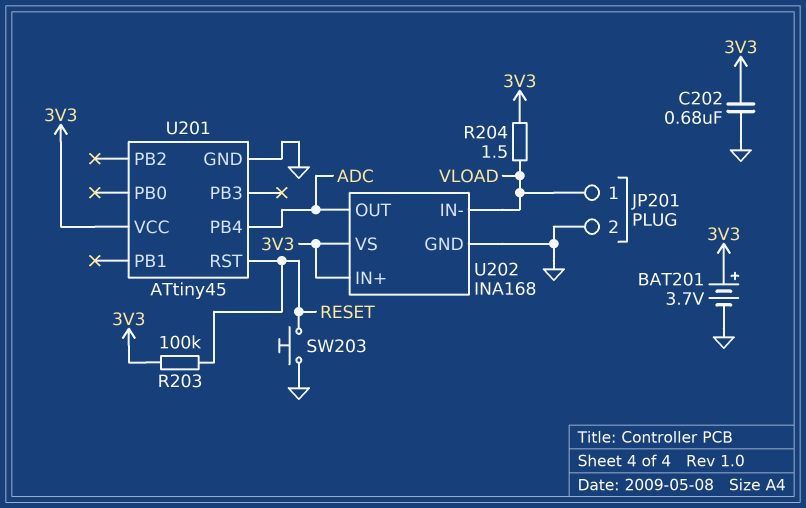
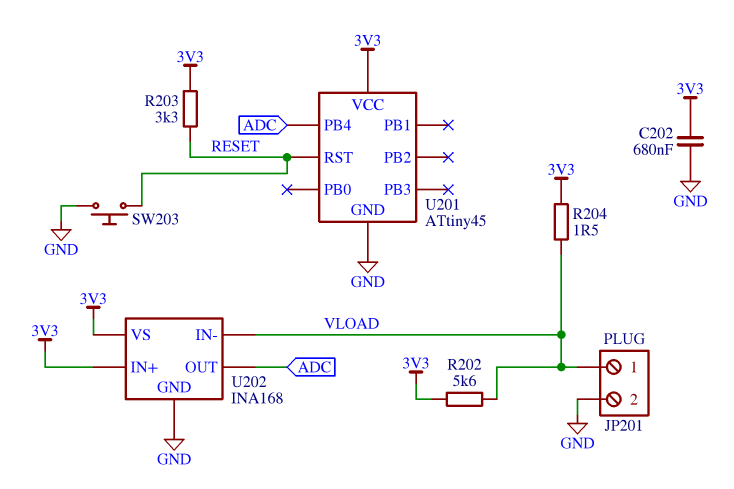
BAT201: 3.7V (plus 3V3, minus GND) -> none
R202: none -> 5.6k (3V3, VLOAD)
R203: 100k (3V3, RESET) -> 3.3k (3V3, RESET)

